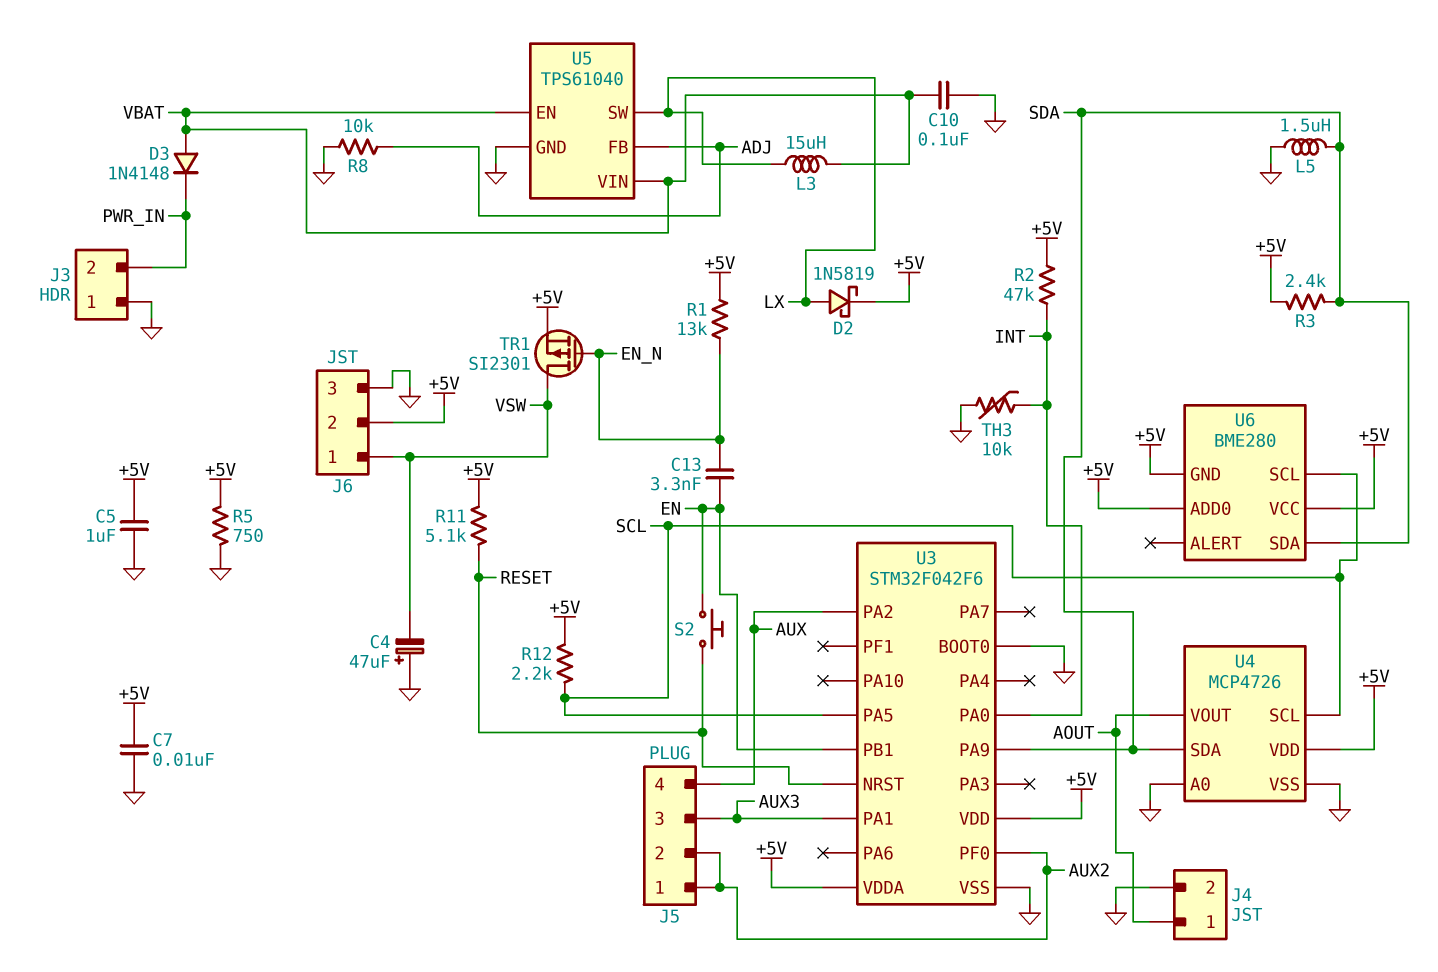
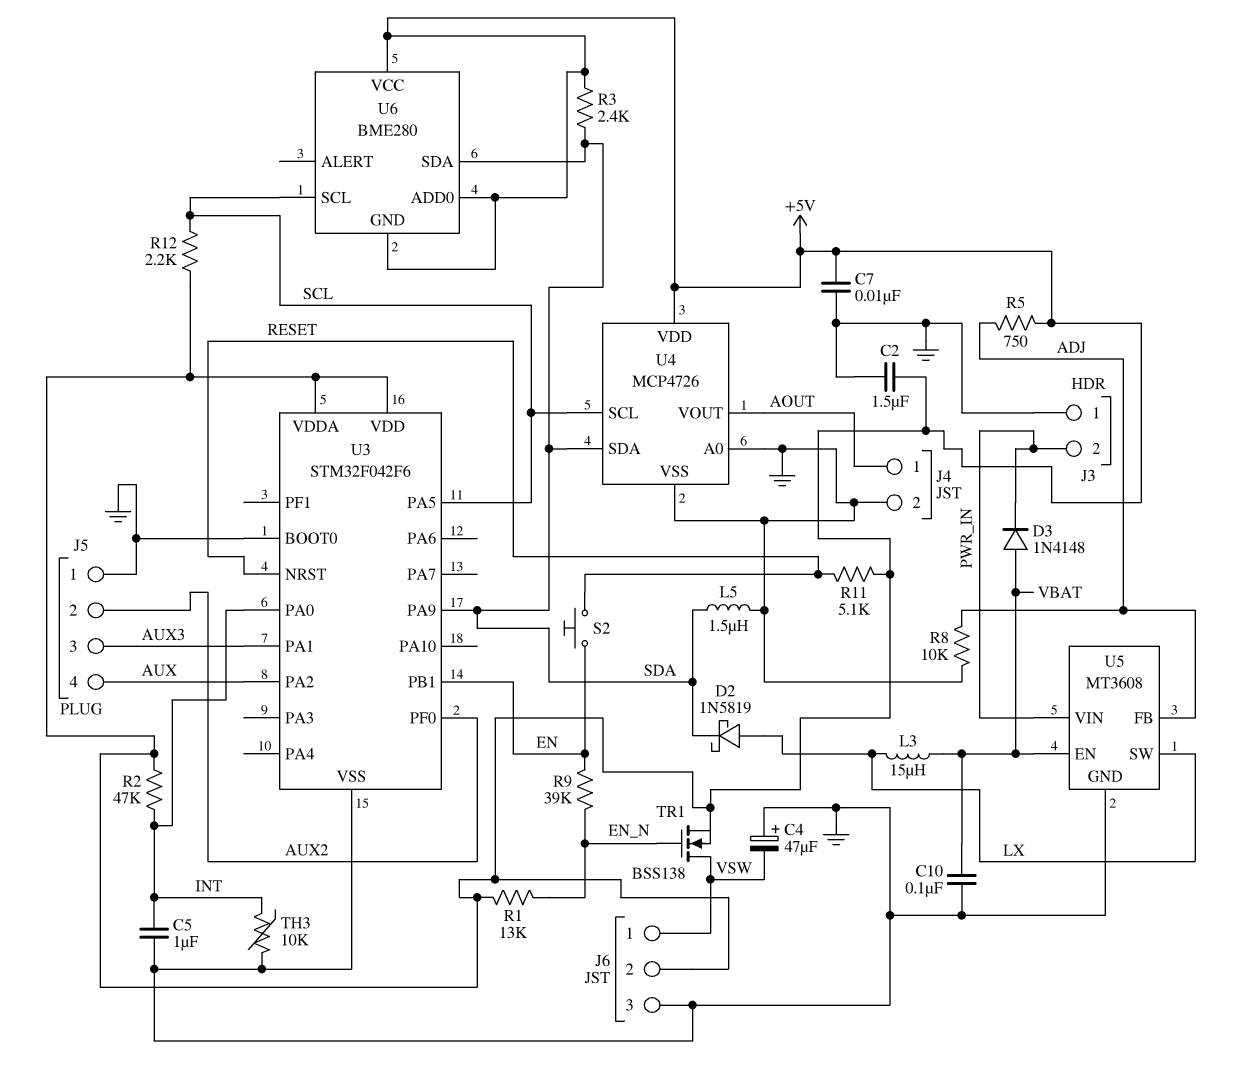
C2: none -> 1.5uF (+5V, GND)
C5: 1uF (+5V, GND) -> 1uF (GND, INT)
C13: 3.3nF (EN, EN_N) -> none
D2: schottky 1N5819 (A LX, K +5V) -> schottky 1N5819 (A LX, K SDA)
J5 pin 1: AUX2 -> GND
R5: 750 (+5V, GND) -> 750 (+5V, ADJ)
R9: none -> 39k (EN, EN_N)
TR1: PMOS SI2301 (G EN_N, D VSW, S +5V) -> NMOS BSS138 (G EN_N, D VSW, S +5V)
U5: TPS61040 -> MT3608
U5 pin VIN: VBAT -> PWR_IN

